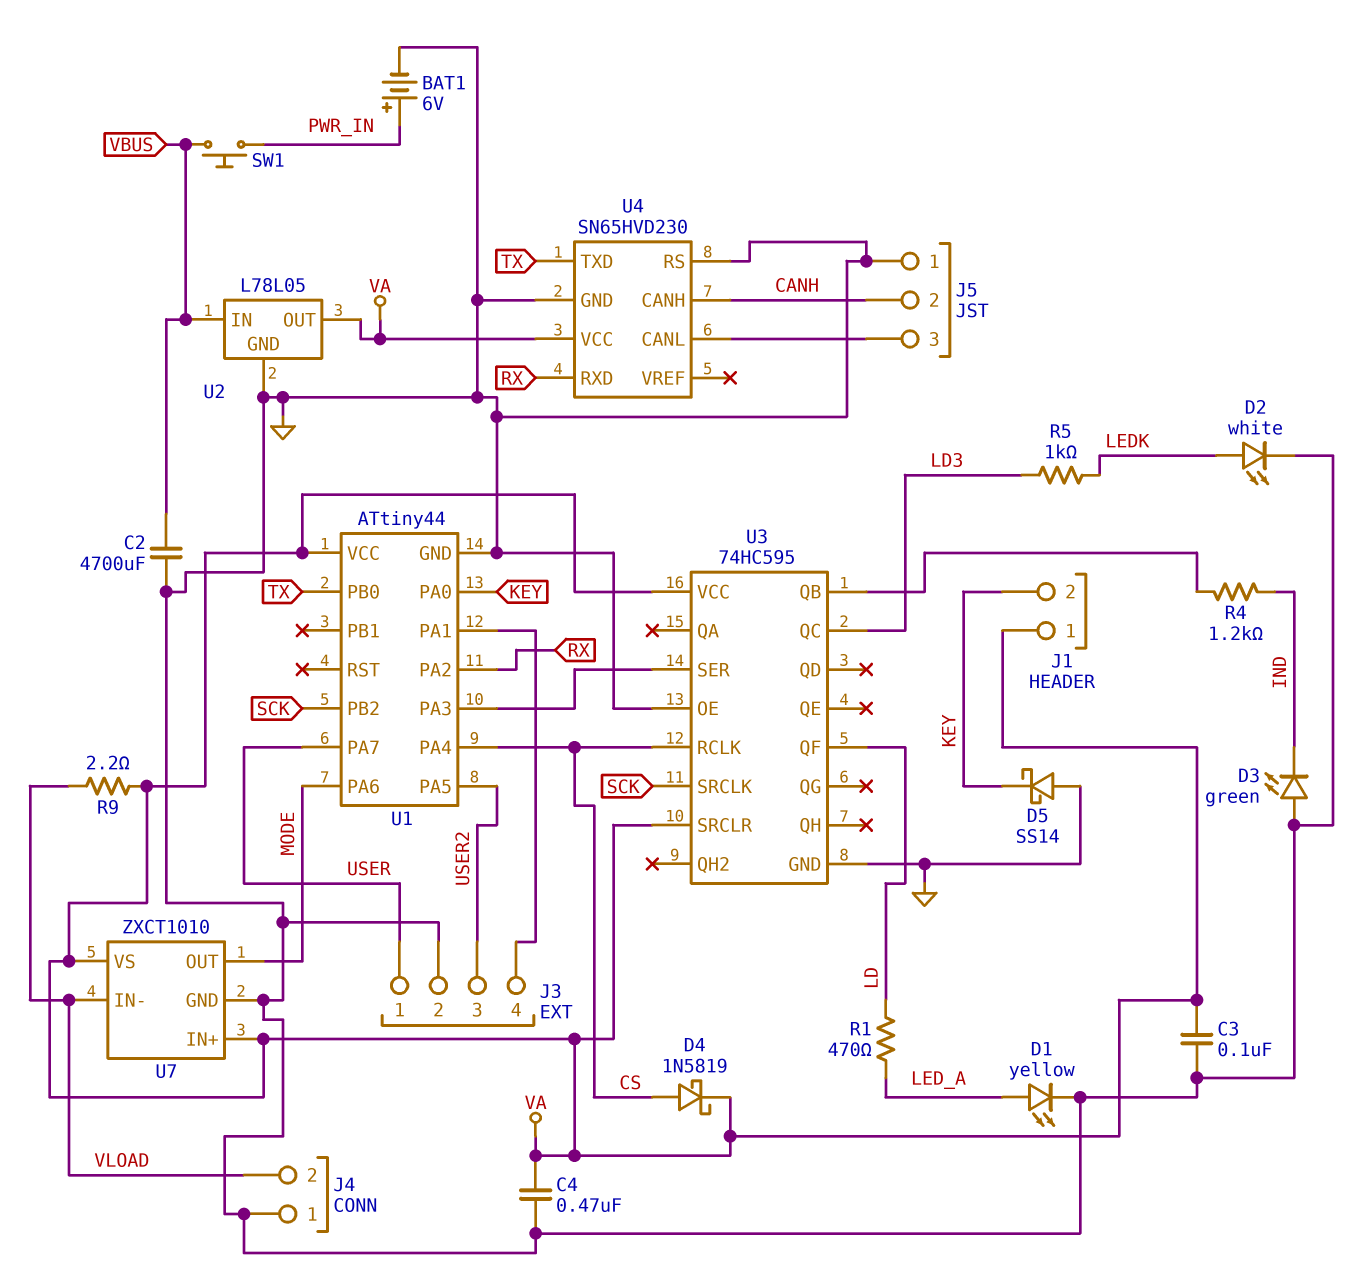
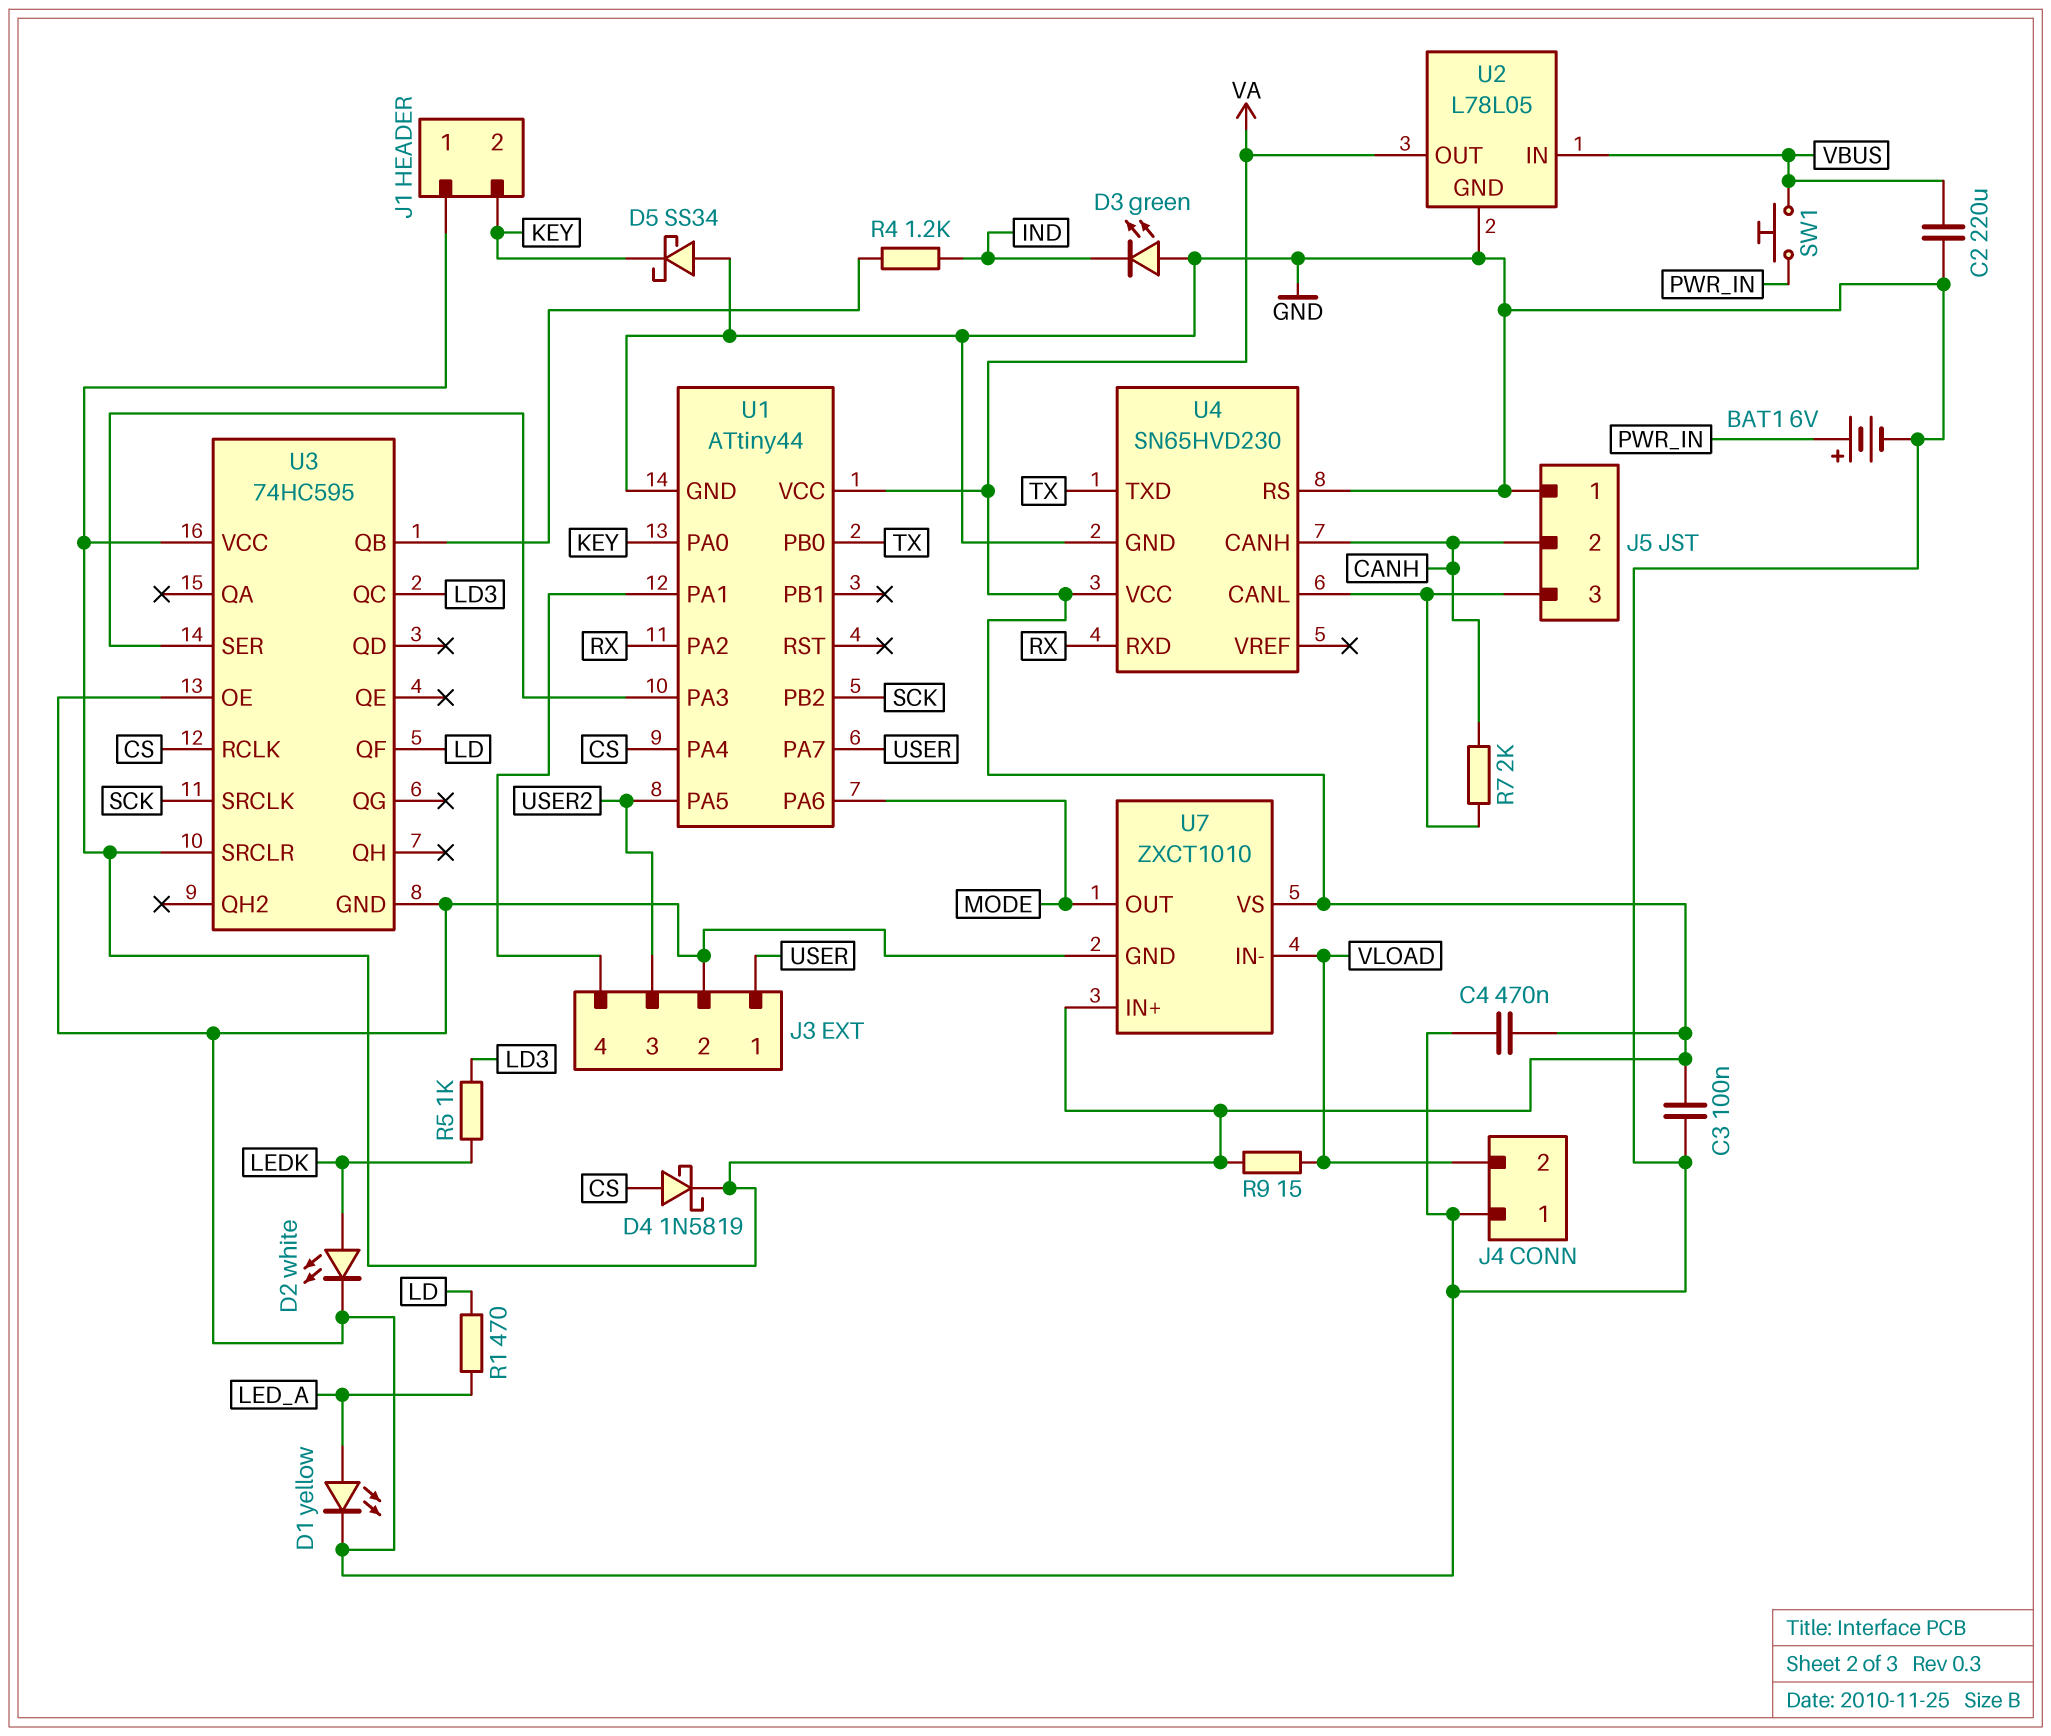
C2: 4700uF (GND, VBUS) -> 220uF (GND, VBUS)
D5: schottky SS14 (A GND, K KEY) -> schottky SS34 (A GND, K KEY)
R7: none -> 2k (CANH, J5/3)
R9: 2.2 (VA, VLOAD) -> 15 (VA, VLOAD)

